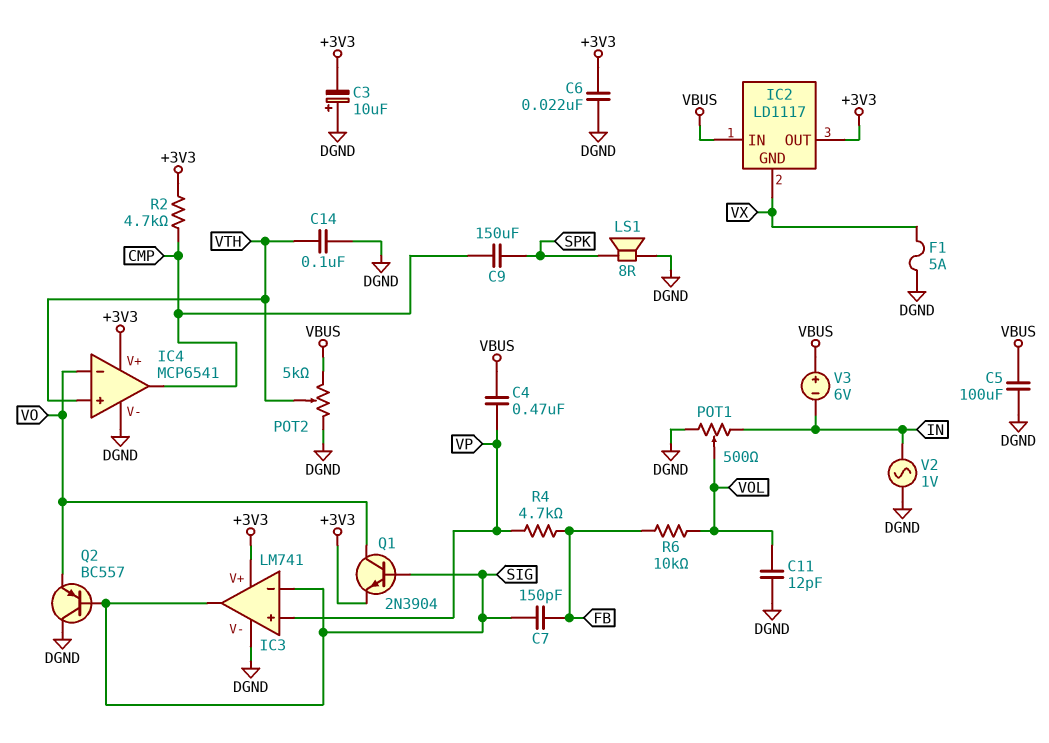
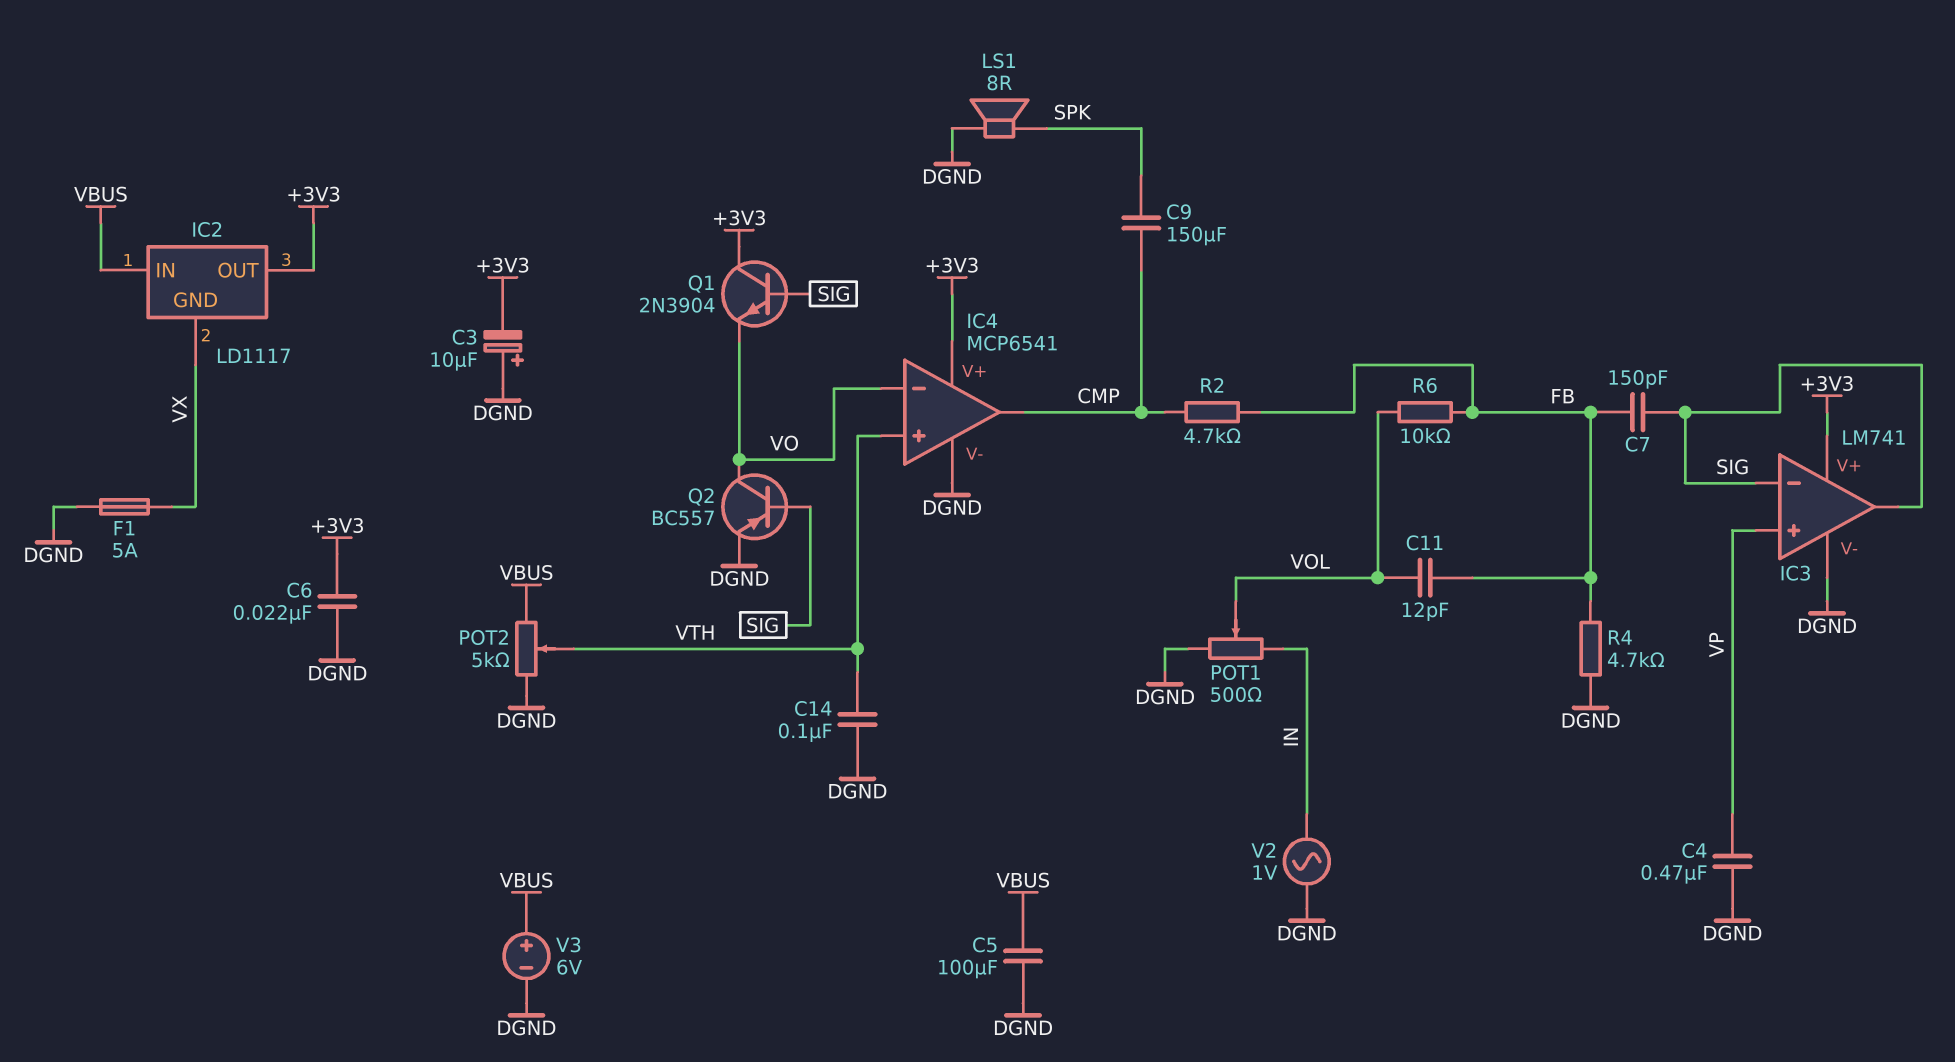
C4: 470nF (VBUS, VP) -> 470nF (DGND, VP)
C11: 12pF (DGND, VOL) -> 12pF (FB, VOL)
Q1: NPN 2N3904 (B SIG, C VO, E +3V3) -> NPN 2N3904 (B SIG, C +3V3, E VO)
Q2: PNP BC557 (B SIG, C DGND, E VO) -> PNP BC557 (B SIG, C VO, E DGND)
R2: 4.7k (+3V3, CMP) -> 4.7k (CMP, FB)
R4: 4.7k (FB, VP) -> 4.7k (DGND, FB)
V3: 6V (plus VBUS, minus IN) -> 6V (plus VBUS, minus DGND)

